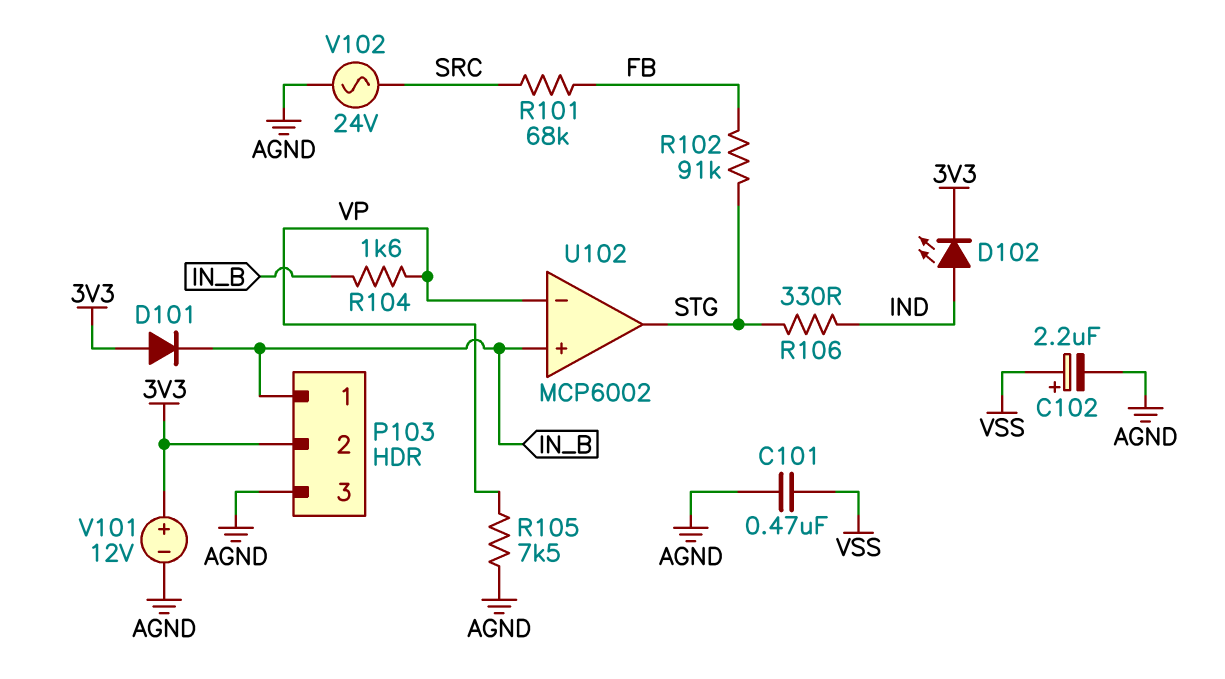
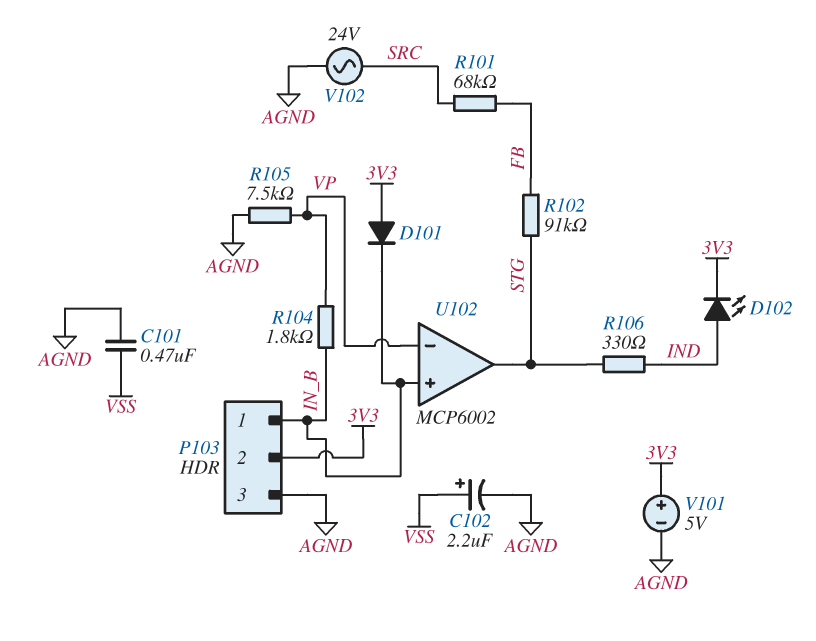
R104: 1.6k (IN_B, VP) -> 1.8k (IN_B, VP)
V101: 12V (plus 3V3, minus AGND) -> 5V (plus 3V3, minus AGND)

